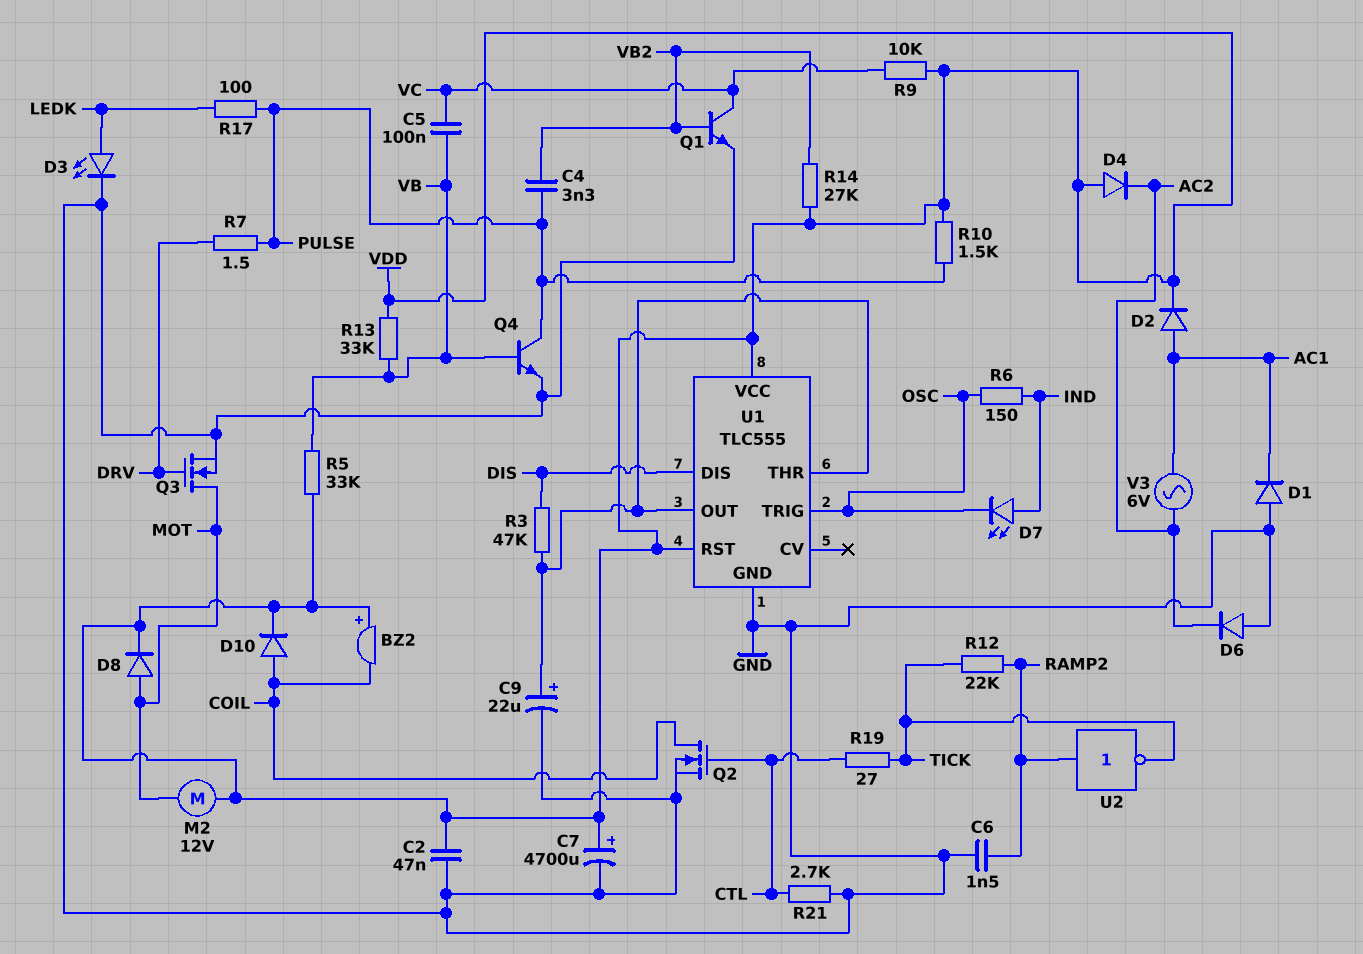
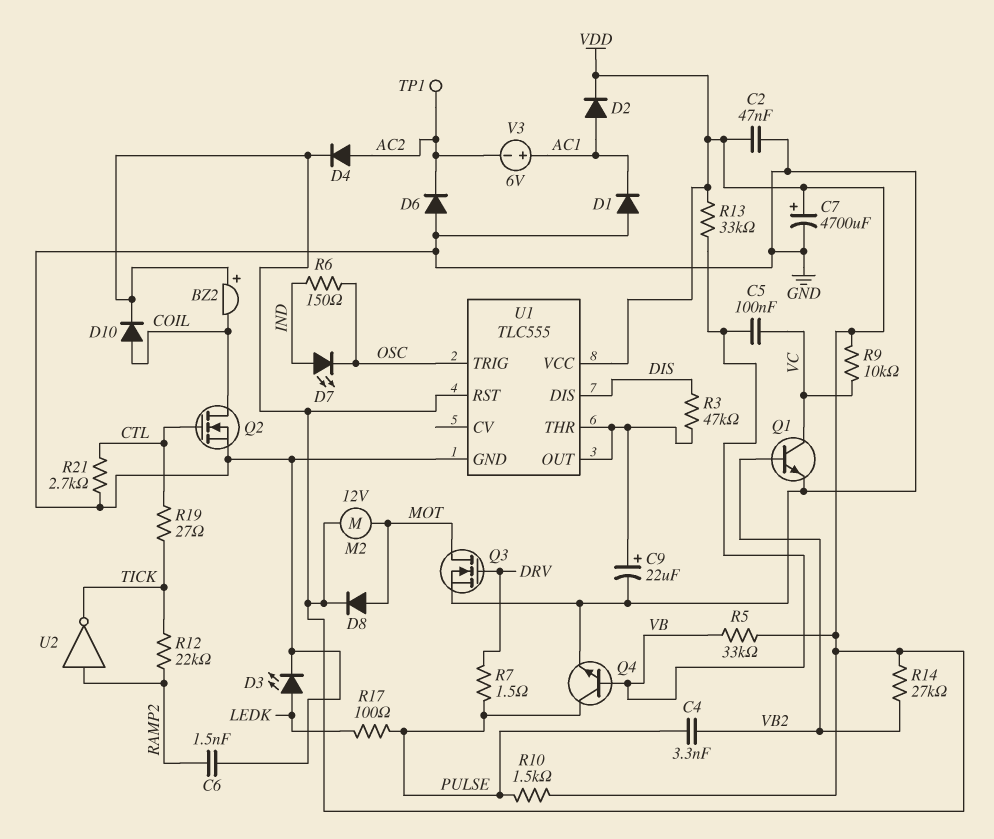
D4: diode (A VDD, K AC2) -> diode (A AC2, K VDD)
TP1: none -> test point (AC2)
V3: AC 6V (AC1, AC2) -> 6V (plus AC1, minus AC2)

